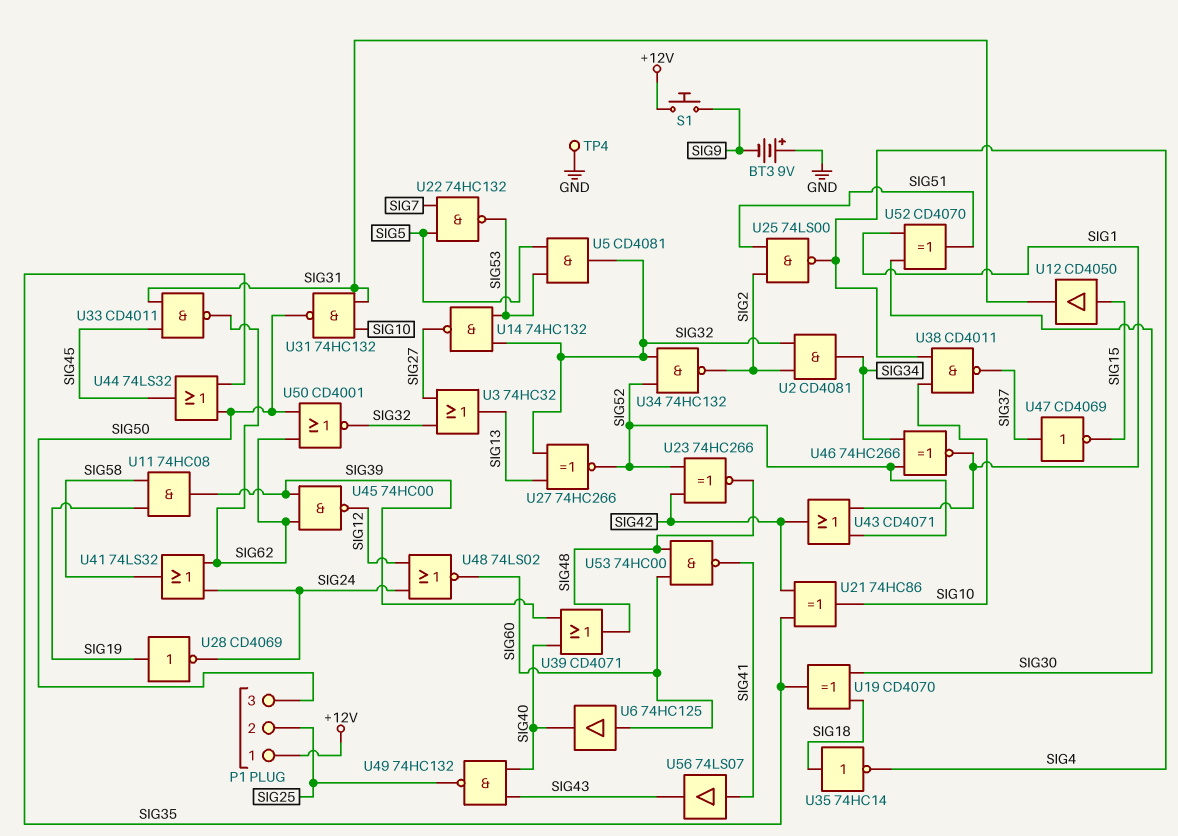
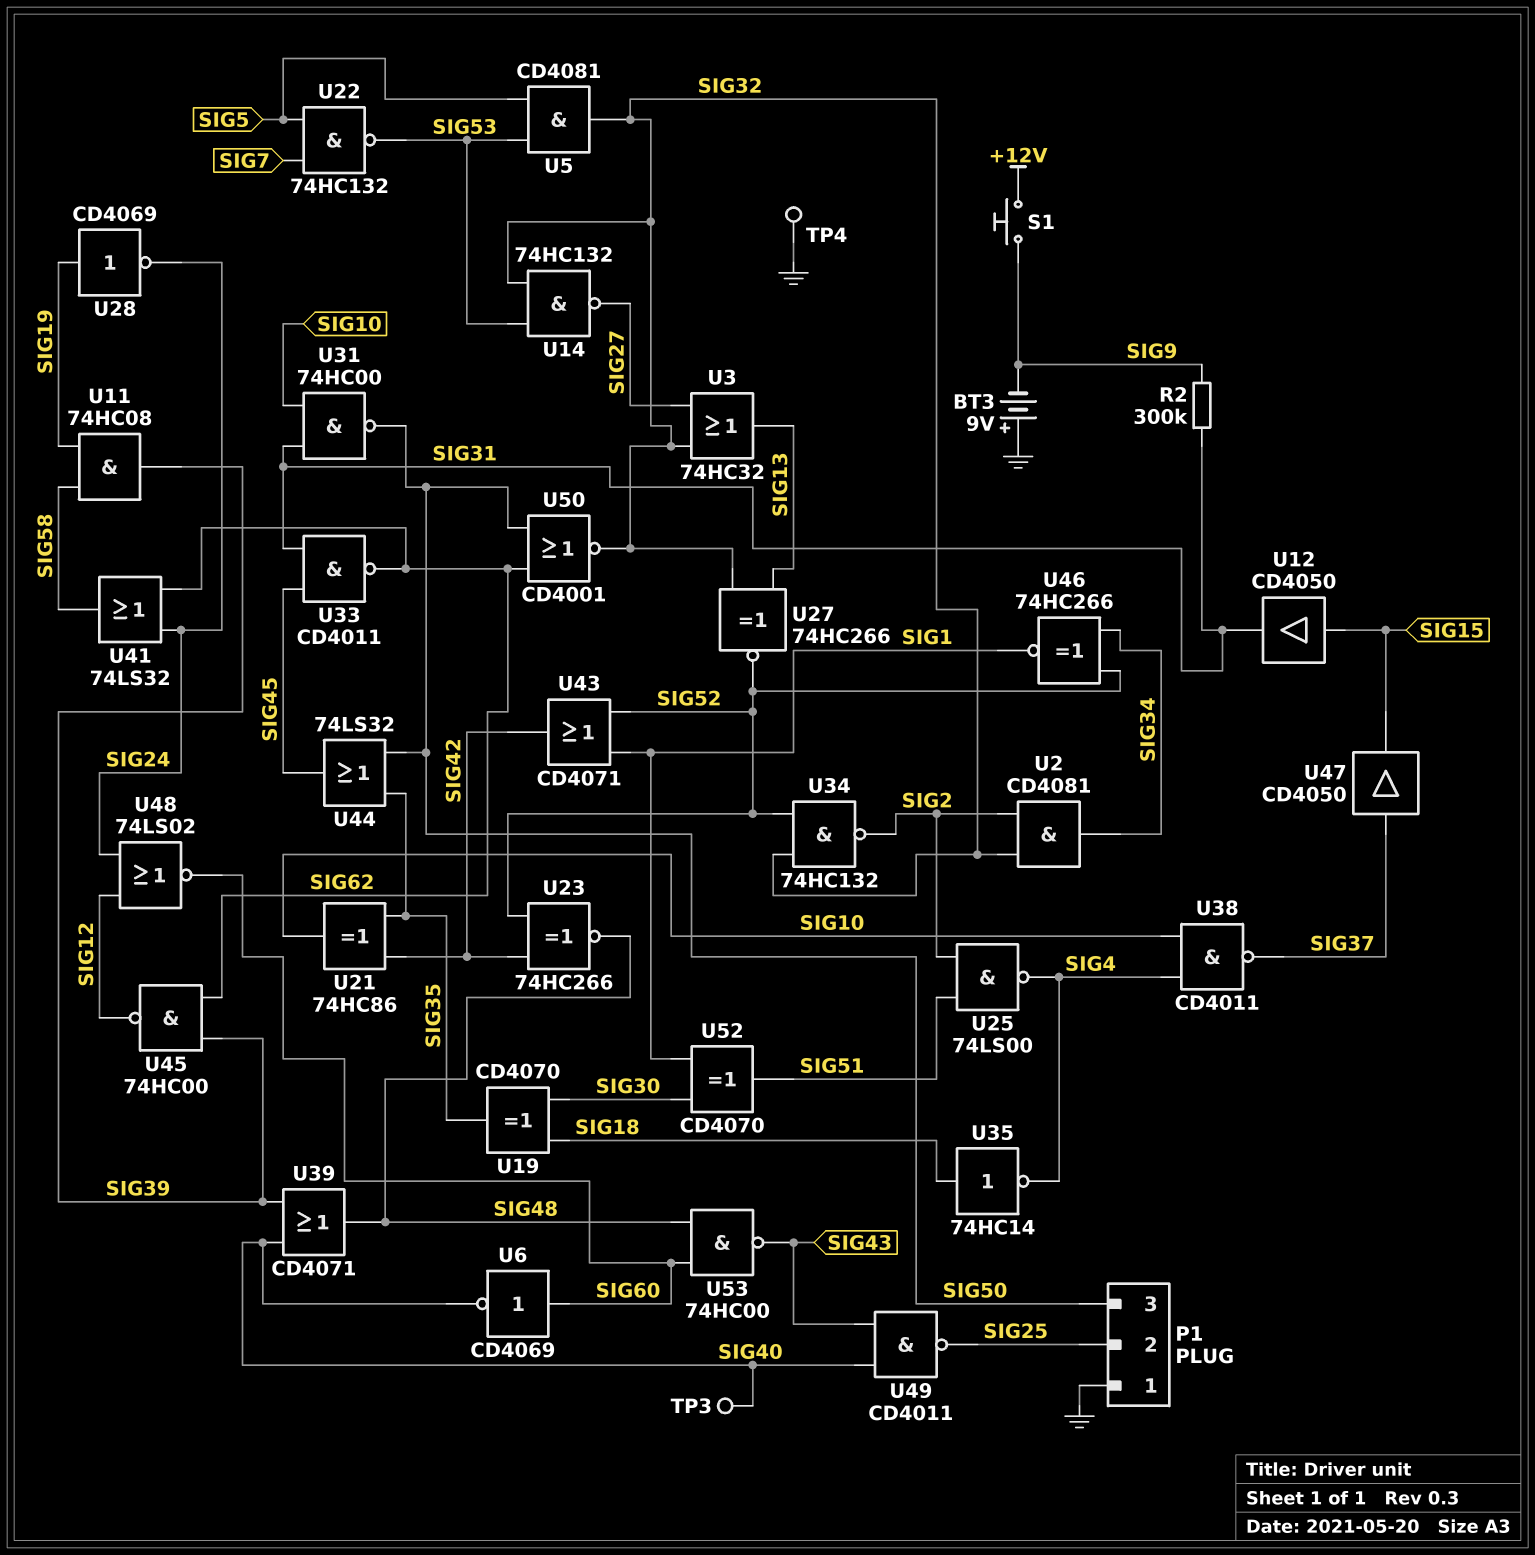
P1 pin 1: +12V -> GND
R2: none -> 300k (SIG9, SIG31)
TP3: none -> test point (SIG40)
U6: buffer 74HC125 (in SIG60, out SIG40) -> NOT CD4069 (in SIG60, out SIG40)
U31: NAND 74HC132 (in SIG10, in SIG31, out SIG50) -> NAND 74HC00 (in SIG10, in SIG31, out SIG50)
U47: NOT CD4069 (in SIG37, out SIG15) -> buffer CD4050 (in SIG37, out SIG15)
U49: NAND 74HC132 (in SIG40, in SIG43, out SIG25) -> NAND CD4011 (in SIG40, in SIG43, out SIG25)
U53: NAND 74HC00 (in SIG48, in SIG60, out SIG41) -> NAND 74HC00 (in SIG48, in SIG60, out SIG43)
U56: buffer 74LS07 (in SIG41, out SIG43) -> none

